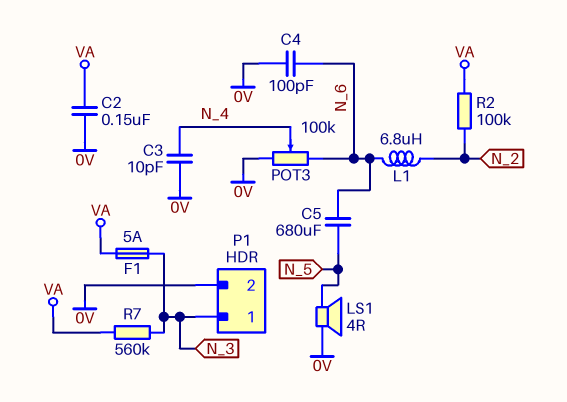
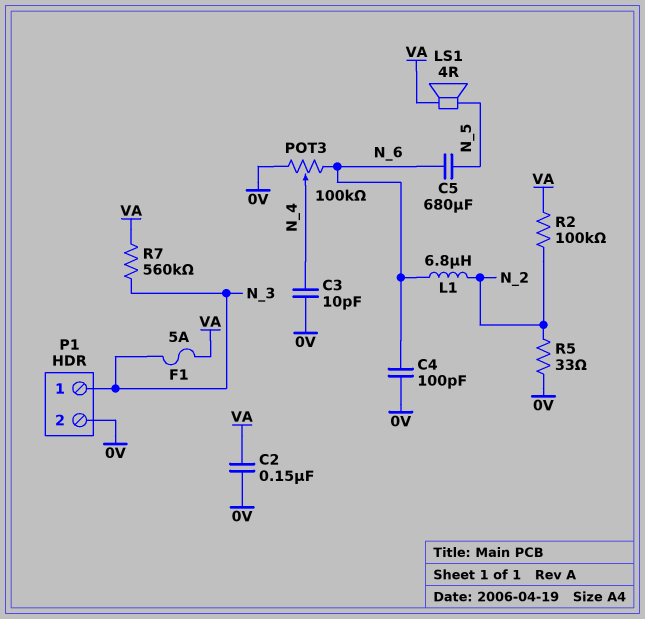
LS1: speaker 4R (0V, N_5) -> speaker 4R (N_5, VA)
R5: none -> 33 (0V, N_2)

